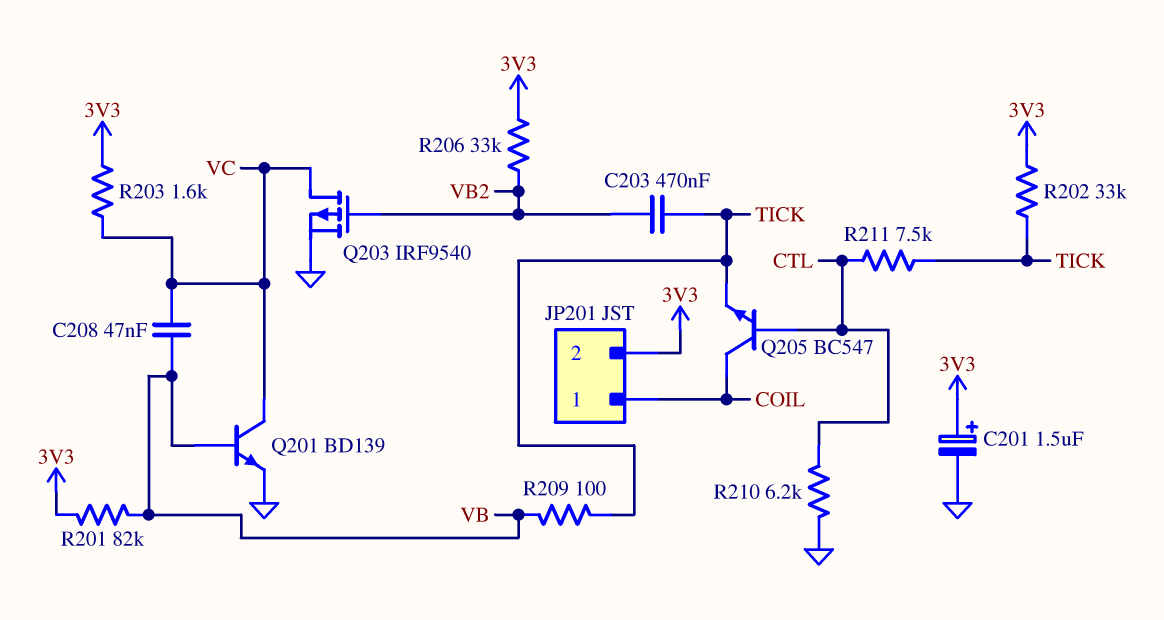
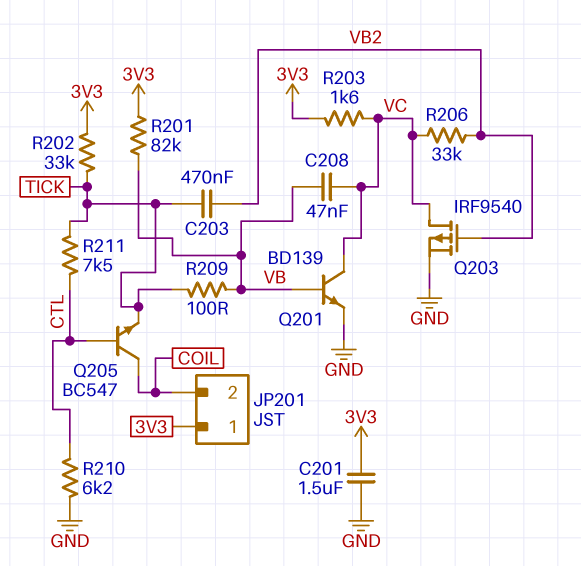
C201: 1.5uF (plus 3V3, minus GND) -> 1.5uF (3V3, GND)
JP201 pin 1: COIL -> 3V3
JP201 pin 2: 3V3 -> COIL
R206: 33k (3V3, VB2) -> 33k (VB2, VC)

